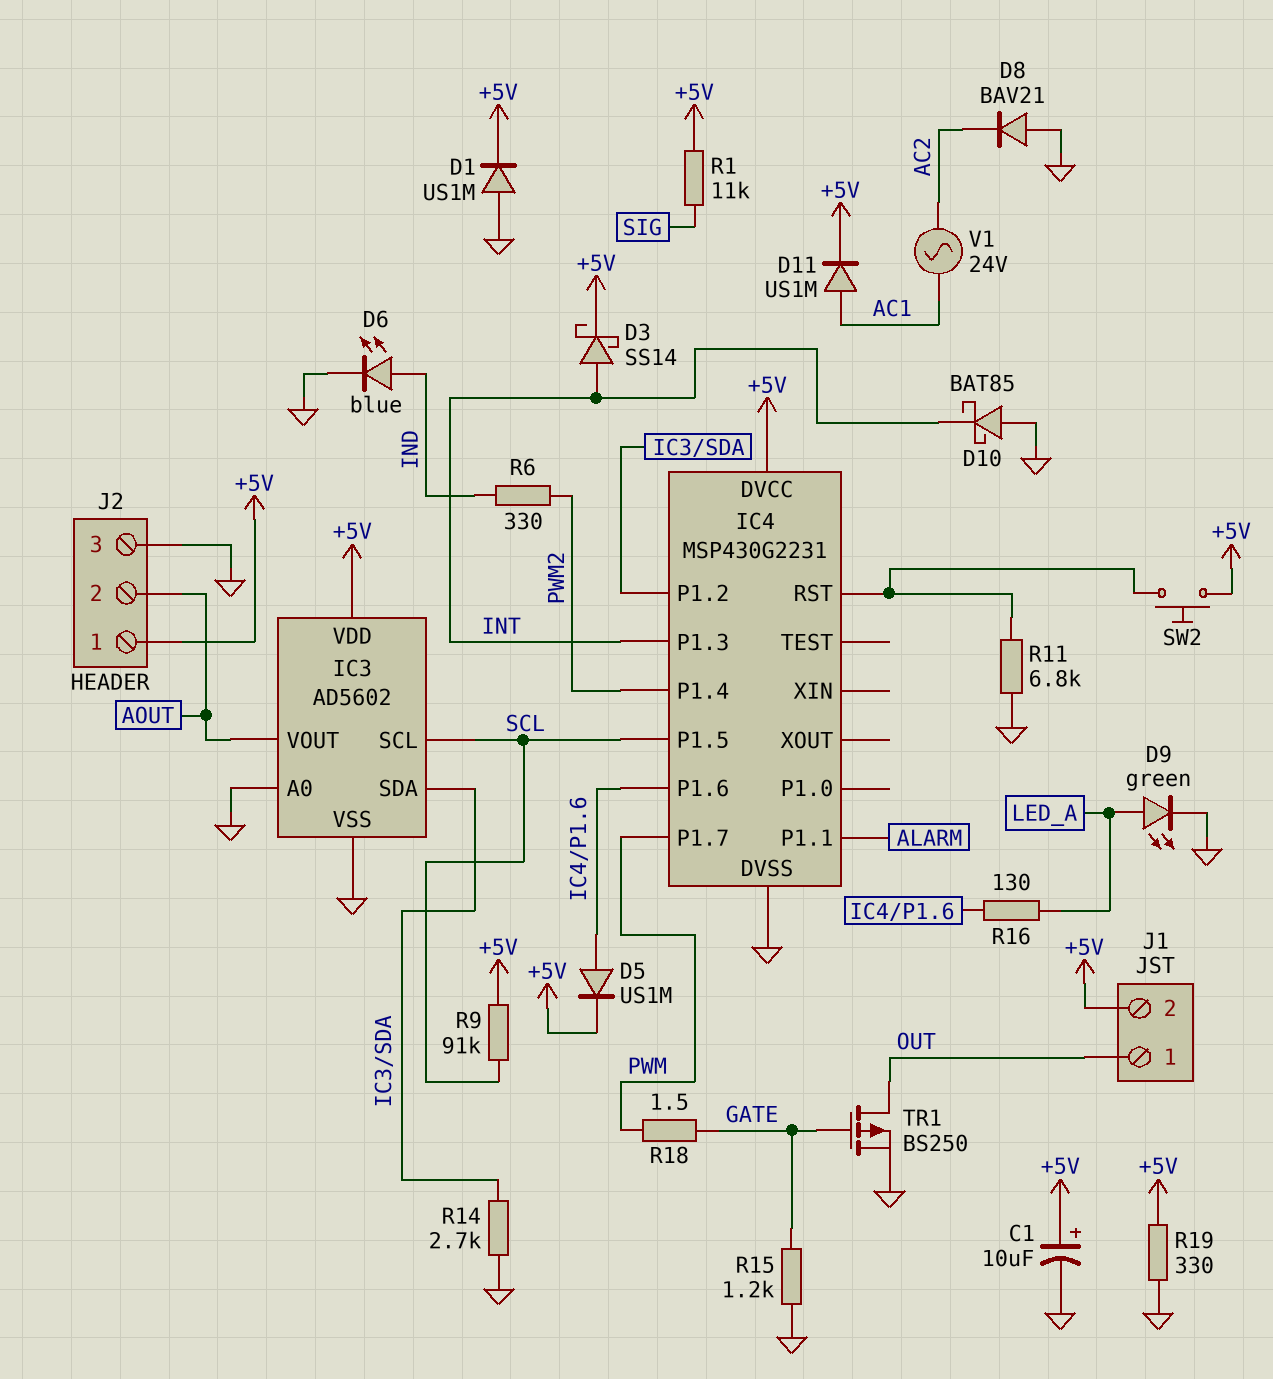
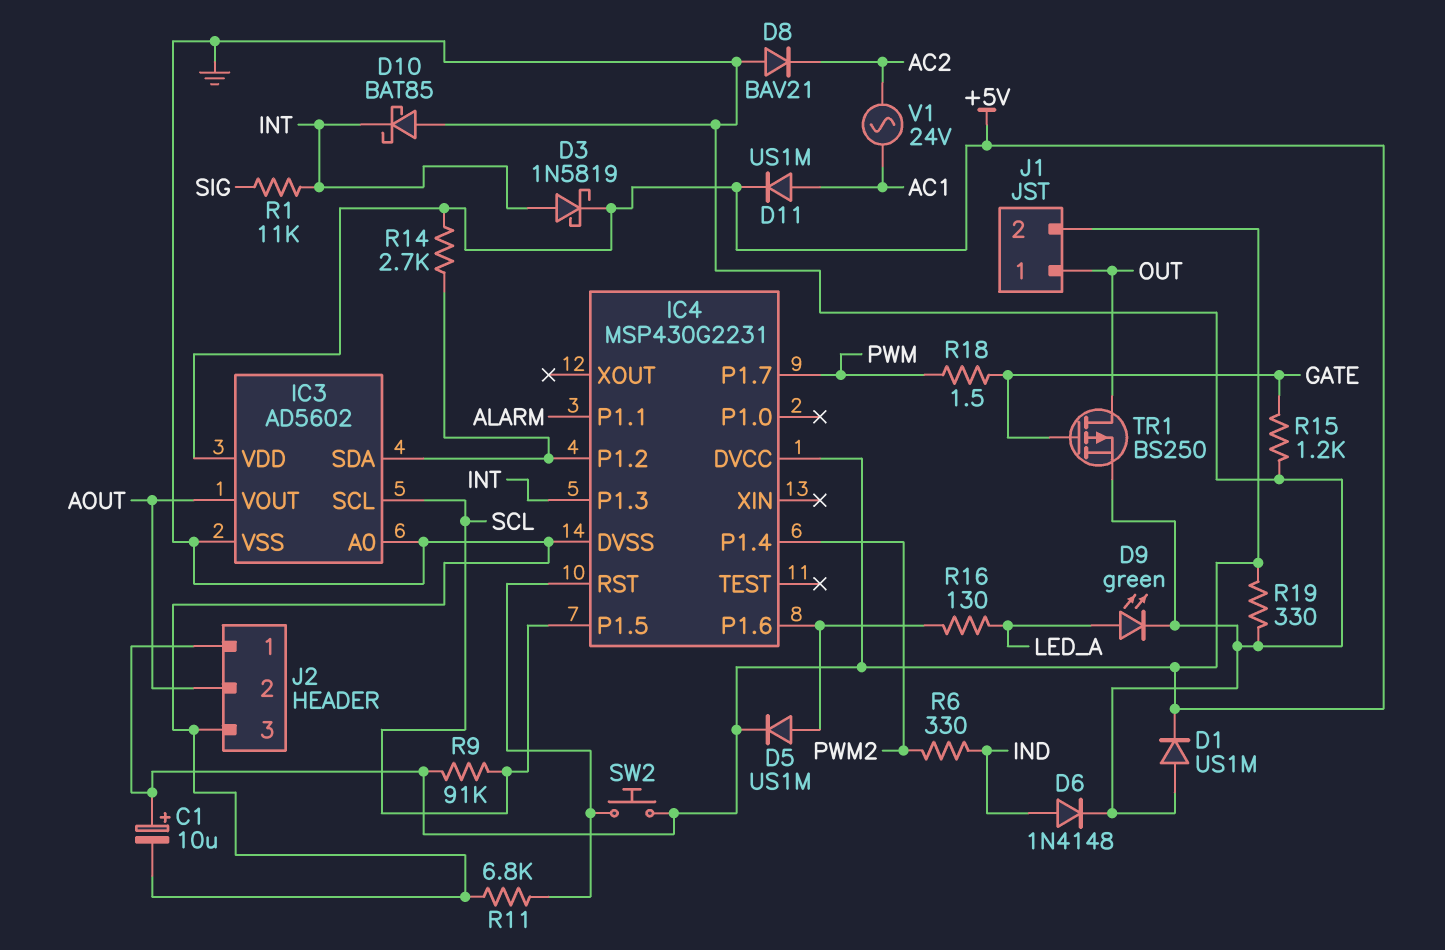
D3: schottky SS14 (A INT, K +5V) -> schottky 1N5819 (A INT, K +5V)
D6: LED blue (A IND, K GND) -> diode 1N4148 (A IND, K GND)
R1: 11k (+5V, SIG) -> 11k (INT, SIG)
R14: 2.7k (GND, IC3/SDA) -> 2.7k (+5V, IC3/SDA)

